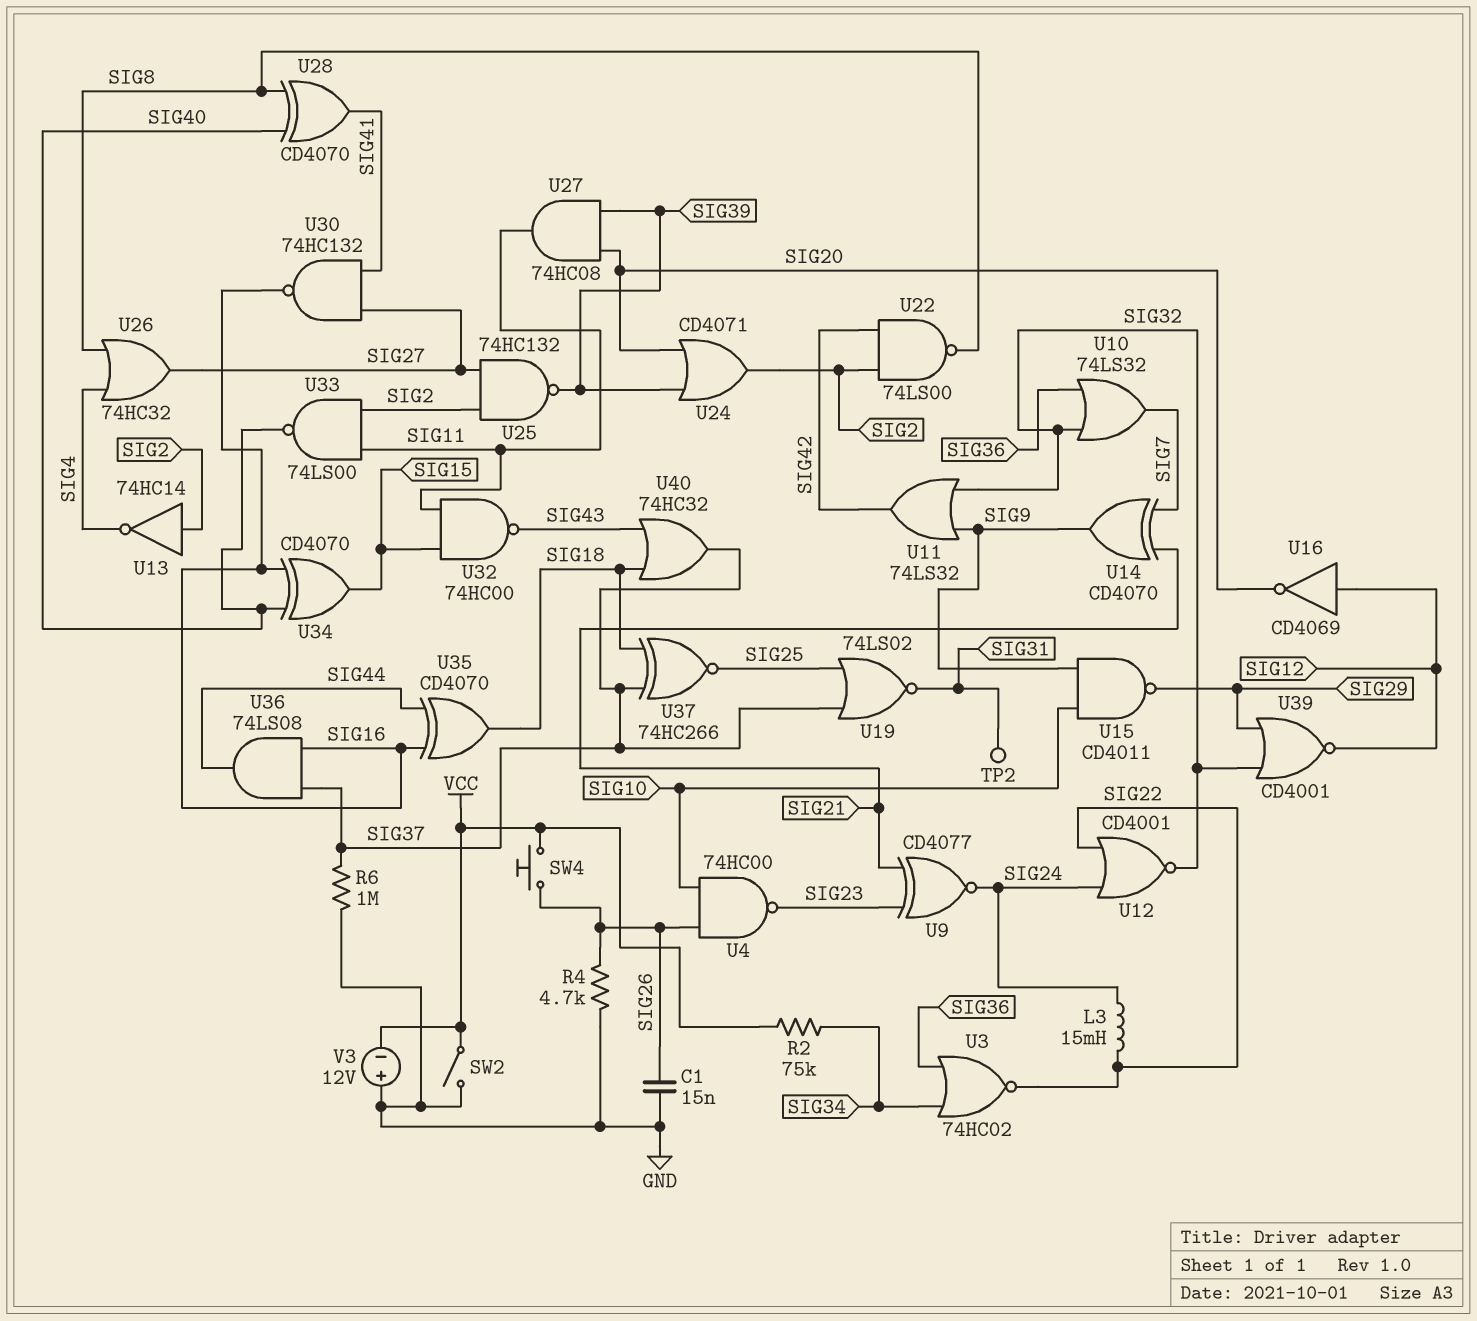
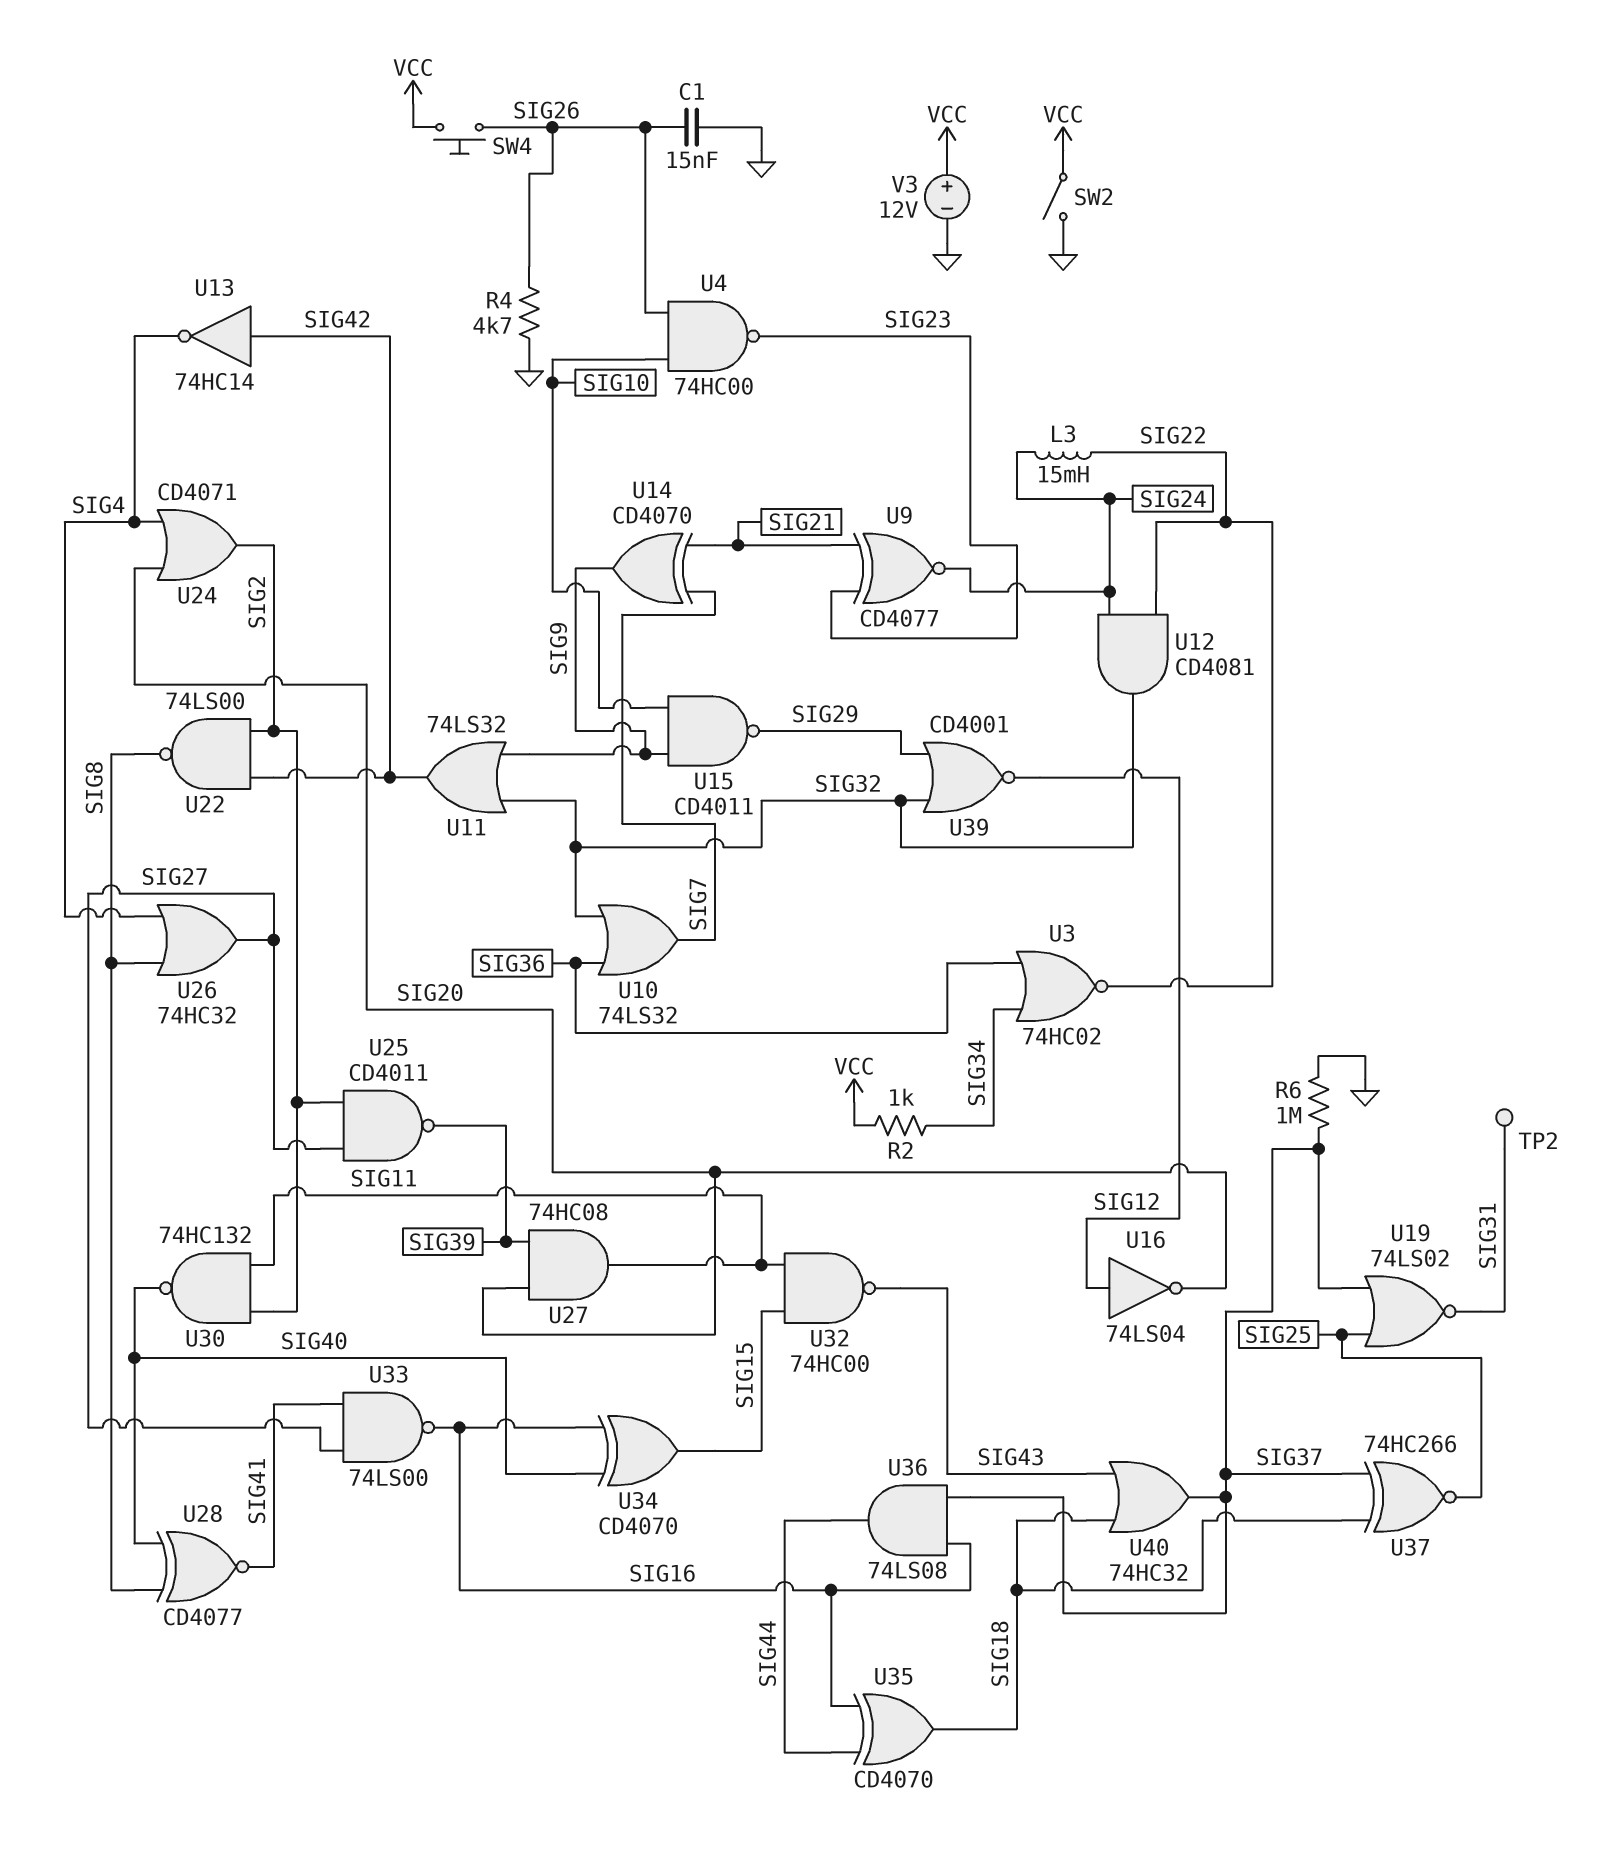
R2: 75k (SIG34, VCC) -> 1k (SIG34, VCC)
U12: NOR CD4001 (in SIG22, in SIG24, out SIG32) -> AND CD4081 (in SIG22, in SIG24, out SIG32)
U13: NOT 74HC14 (in SIG2, out SIG4) -> NOT 74HC14 (in SIG42, out SIG4)
U16: NOT CD4069 (in SIG12, out SIG20) -> NOT 74LS04 (in SIG12, out SIG20)
U24: OR CD4071 (in SIG20, in SIG39, out SIG2) -> OR CD4071 (in SIG4, in SIG20, out SIG2)
U25: NAND 74HC132 (in SIG2, in SIG27, out SIG39) -> NAND CD4011 (in SIG2, in SIG27, out SIG39)
U28: XOR CD4070 (in SIG8, in SIG40, out SIG41) -> XNOR CD4077 (in SIG8, in SIG40, out SIG41)
U30: NAND 74HC132 (in SIG27, in SIG41, out SIG16) -> NAND 74HC132 (in SIG2, in SIG11, out SIG40)
U33: NAND 74LS00 (in SIG2, in SIG11, out SIG40) -> NAND 74LS00 (in SIG27, in SIG41, out SIG16)
V3: 12V (plus GND, minus VCC) -> 12V (plus VCC, minus GND)

